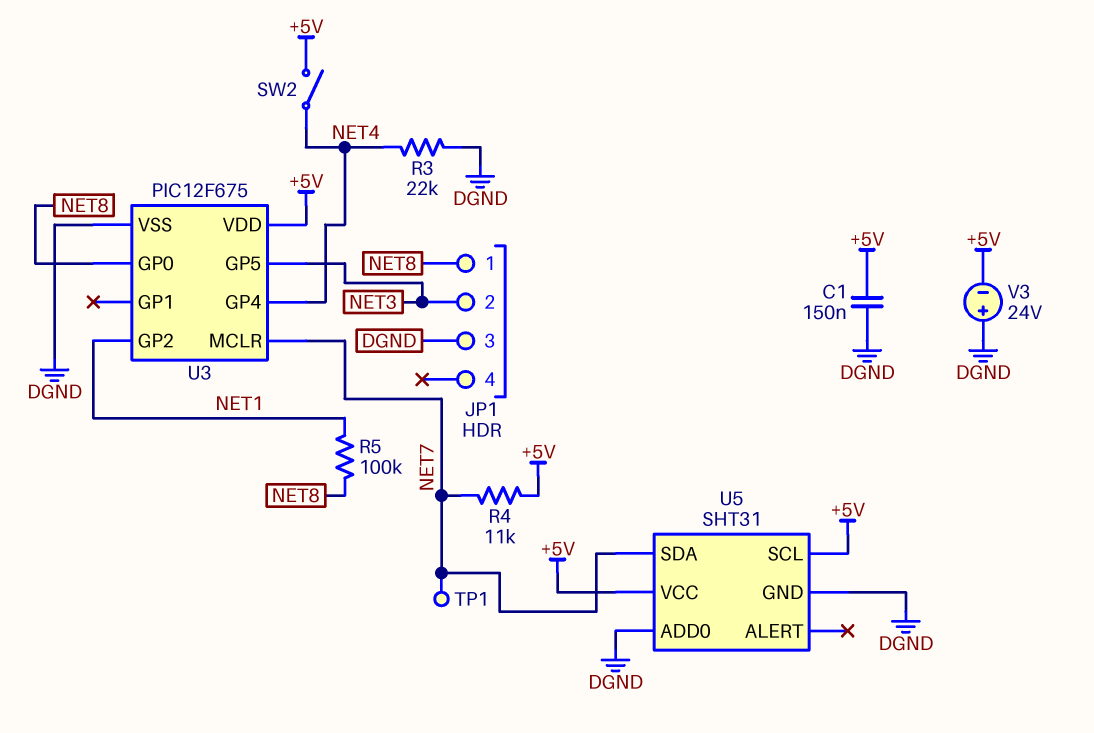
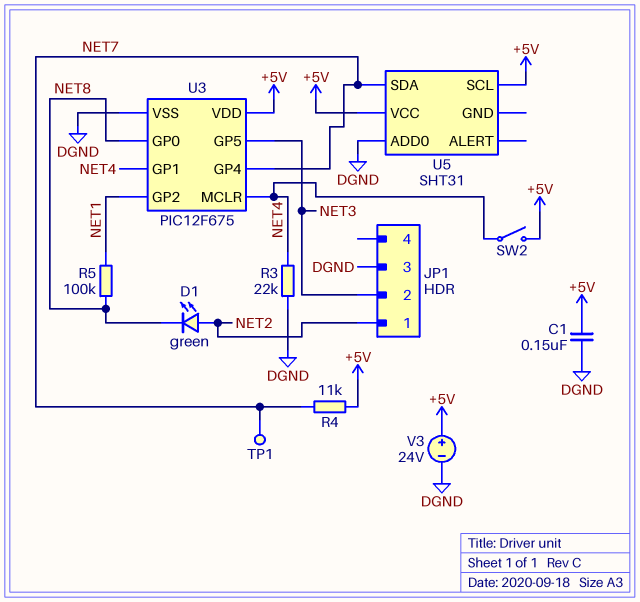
D1: none -> LED green (A NET2, K NET8)
JP1 pin 1: NET8 -> NET2
U3 pin GP1: none -> NET4
U3 pin GP4: NET4 -> NET7
U3 pin MCLR: NET7 -> NET4
U5 pin GND: DGND -> none
V3: 24V (plus DGND, minus +5V) -> 24V (plus +5V, minus DGND)

